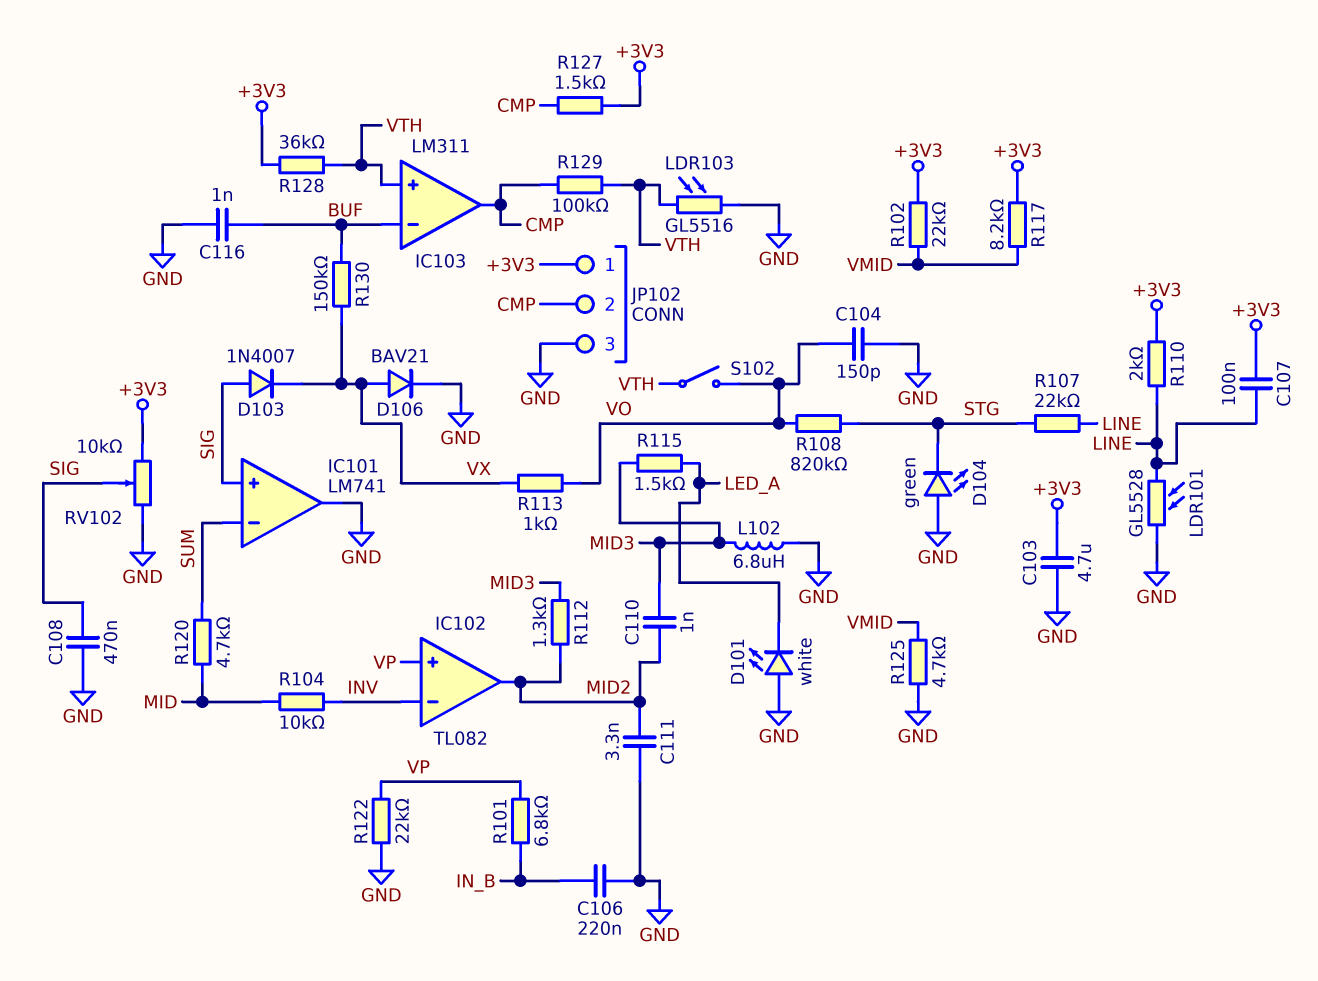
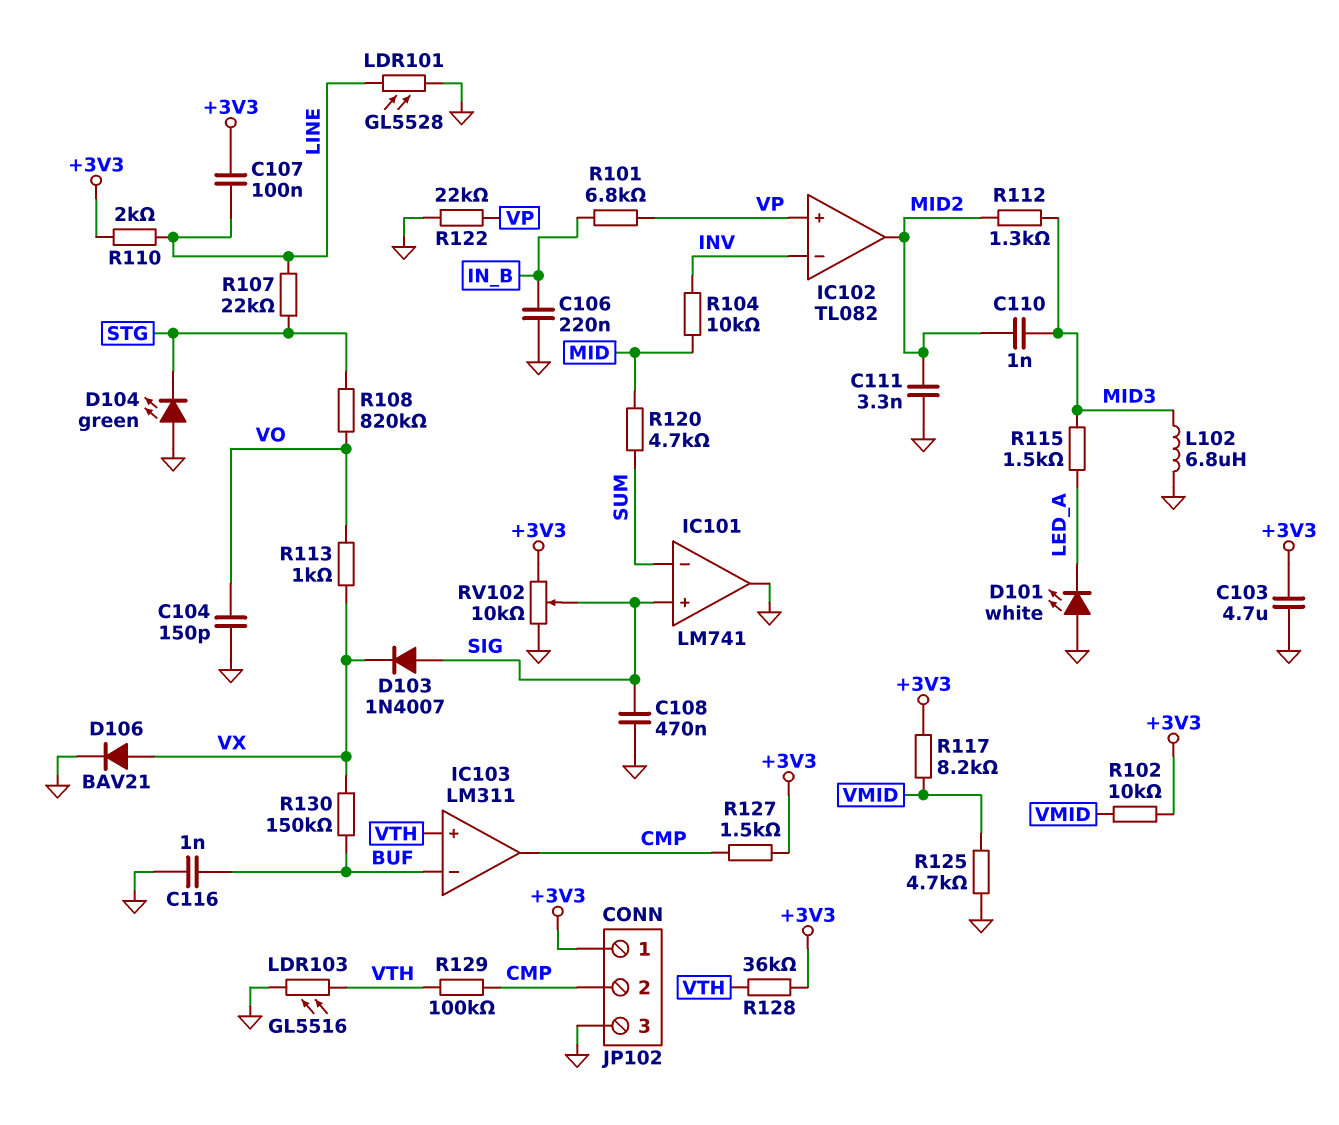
R102: 22k (+3V3, VMID) -> 10k (+3V3, VMID)
S102: switch (VO, VTH) -> none

